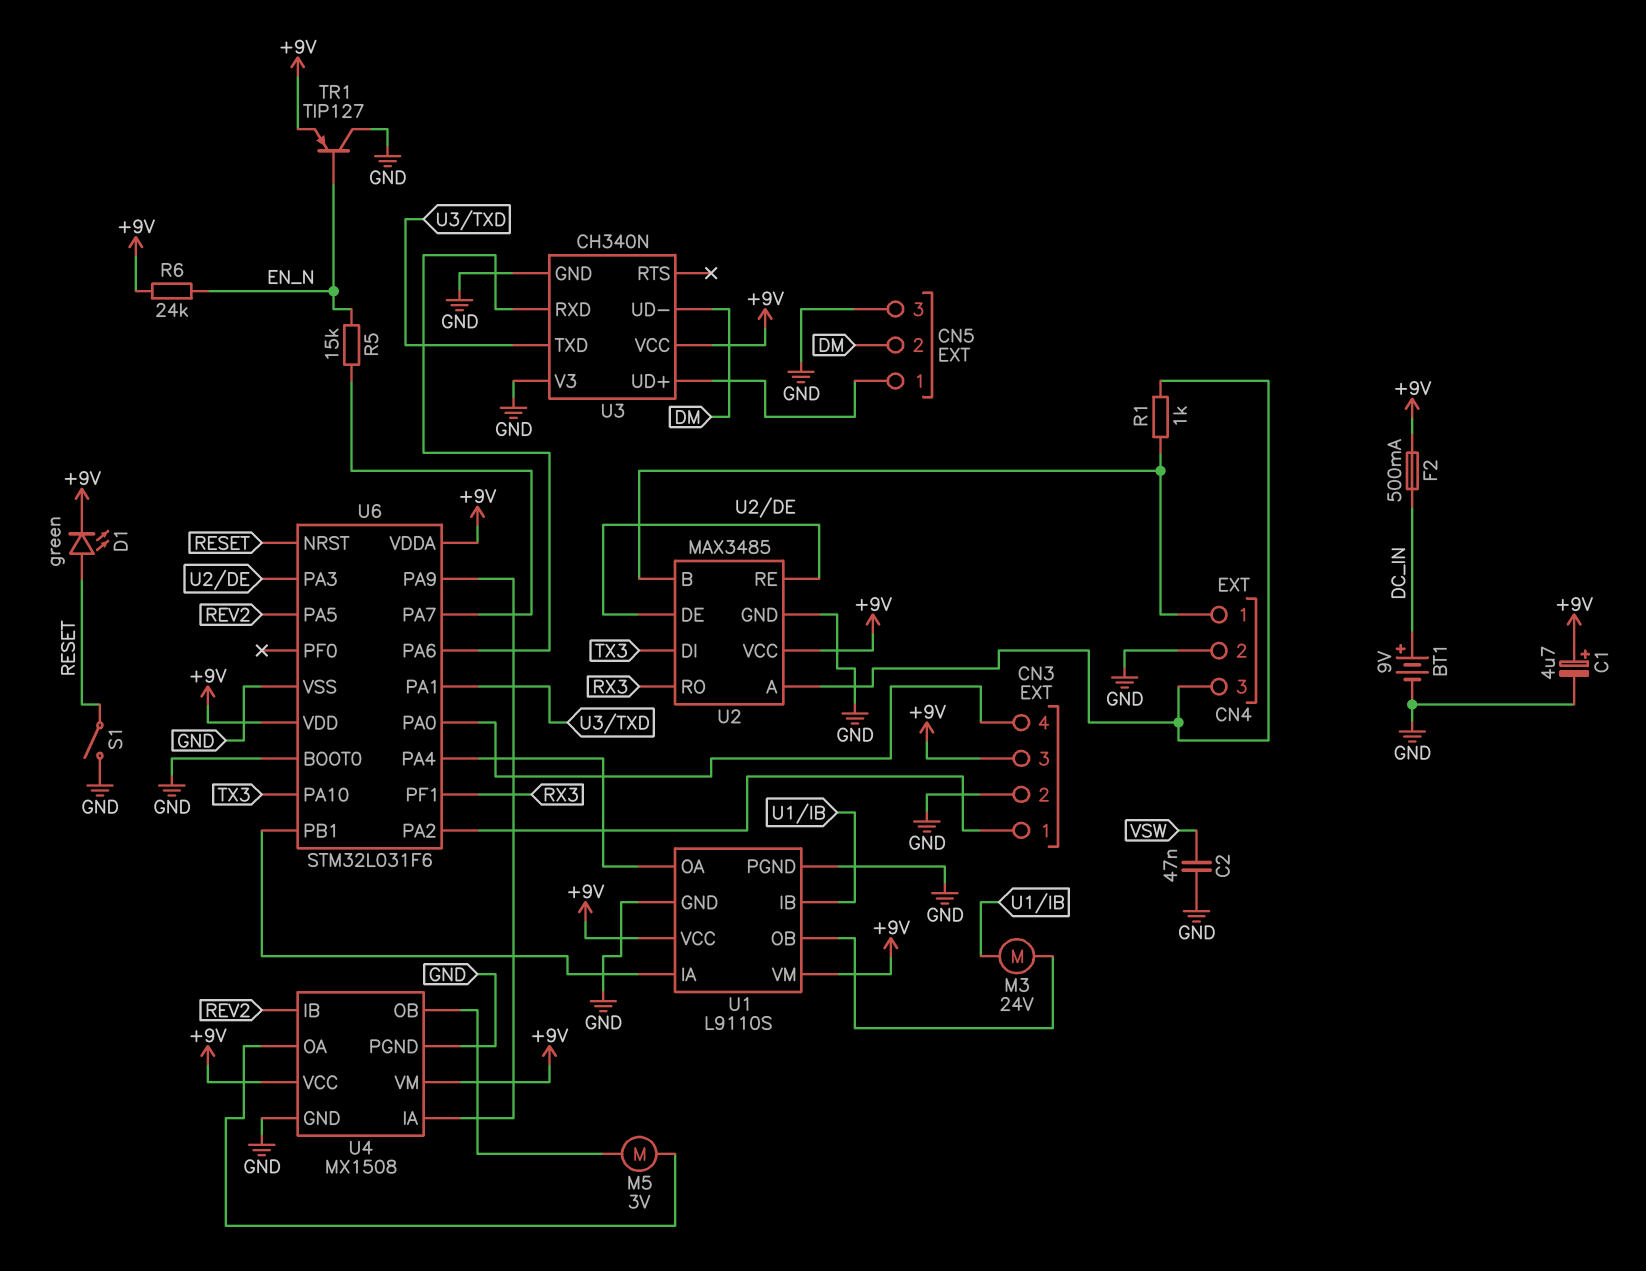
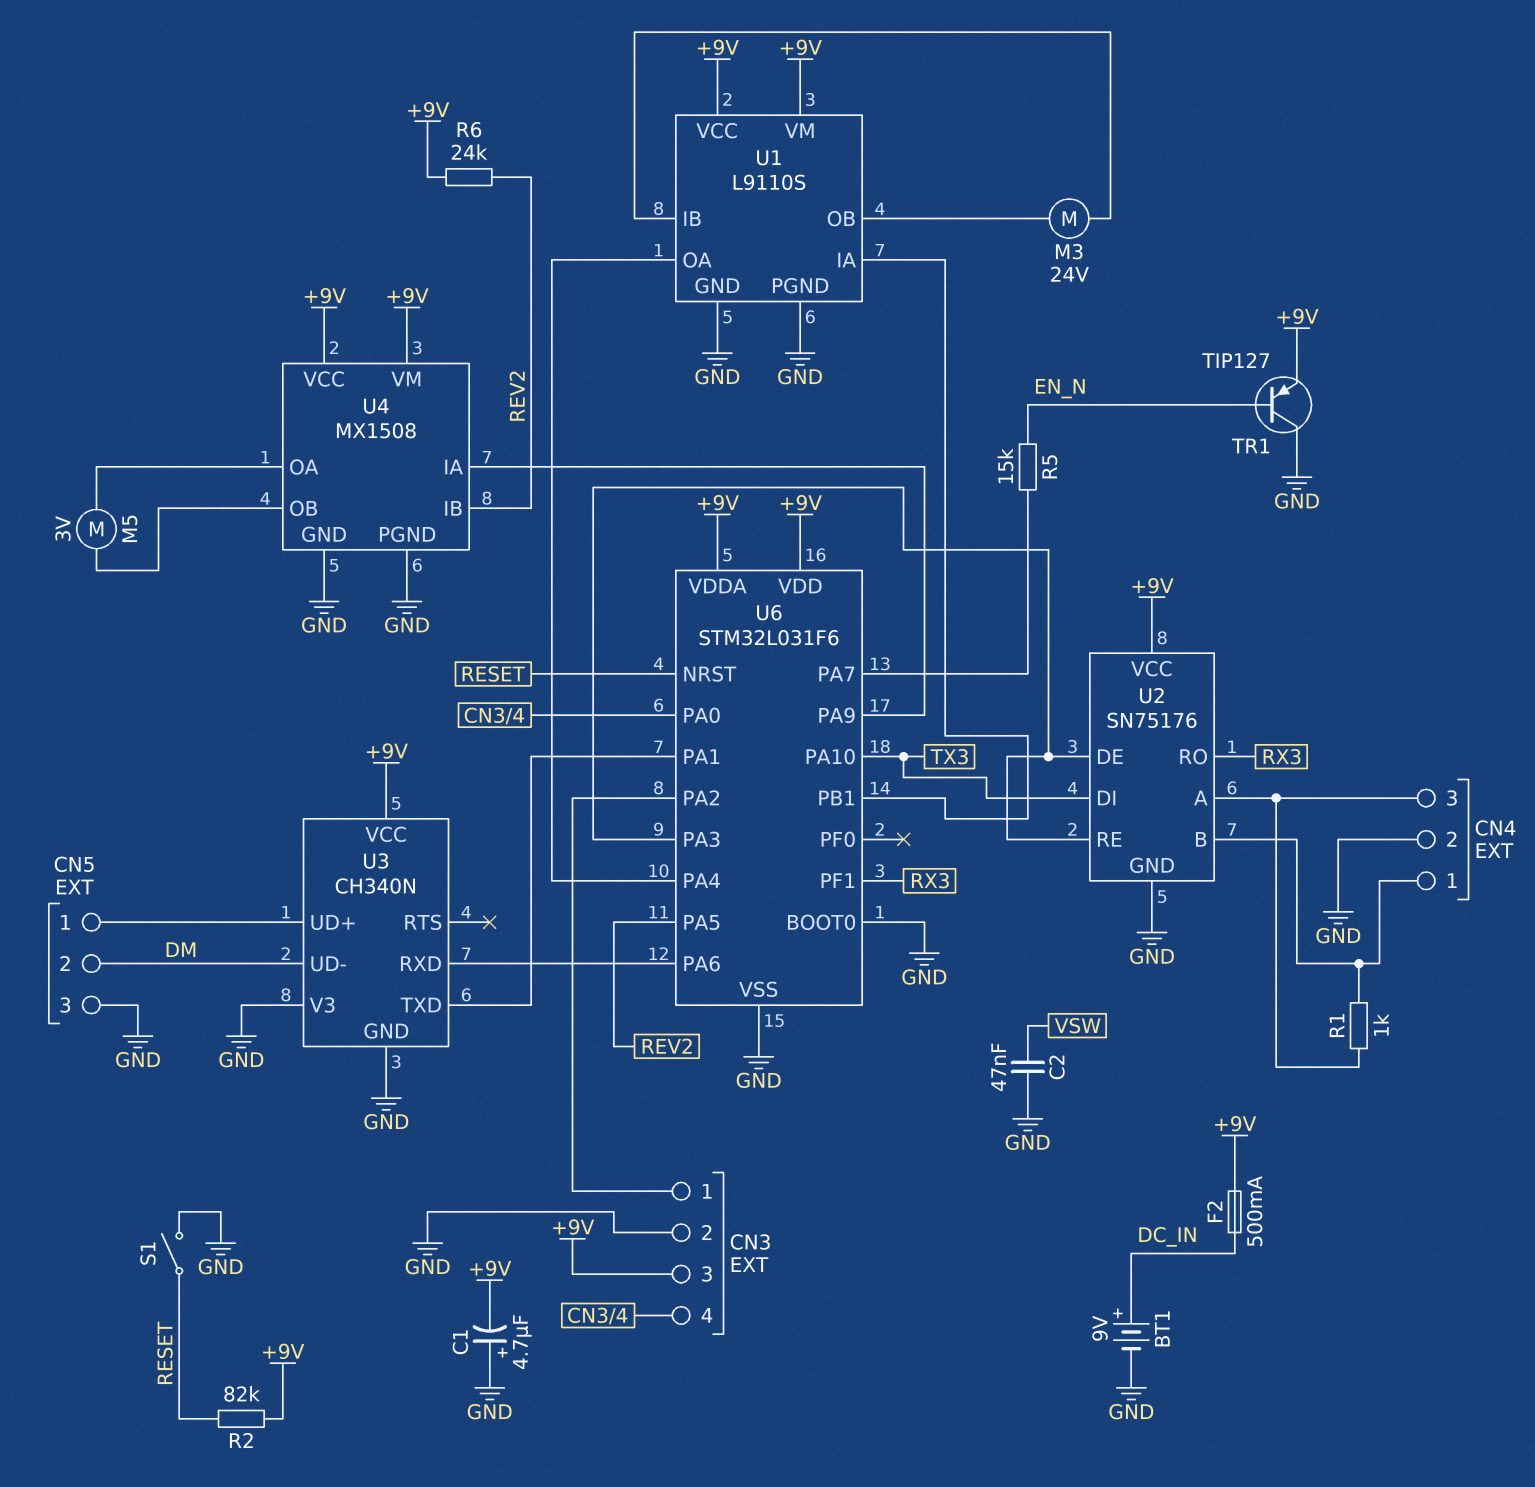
C1: 4.7uF (plus +9V, minus GND) -> 4.7uF (plus GND, minus +9V)
D1: LED green (A RESET, K +9V) -> none
R2: none -> 82k (+9V, RESET)
R6: 24k (+9V, EN_N) -> 24k (+9V, REV2)
U2: MAX3485 -> SN75176

